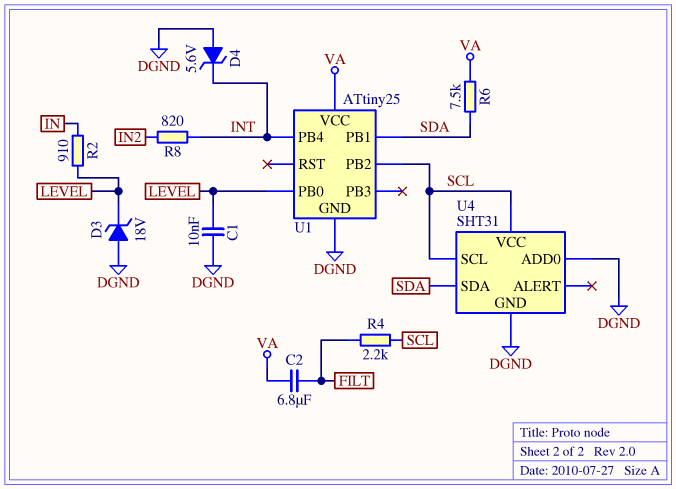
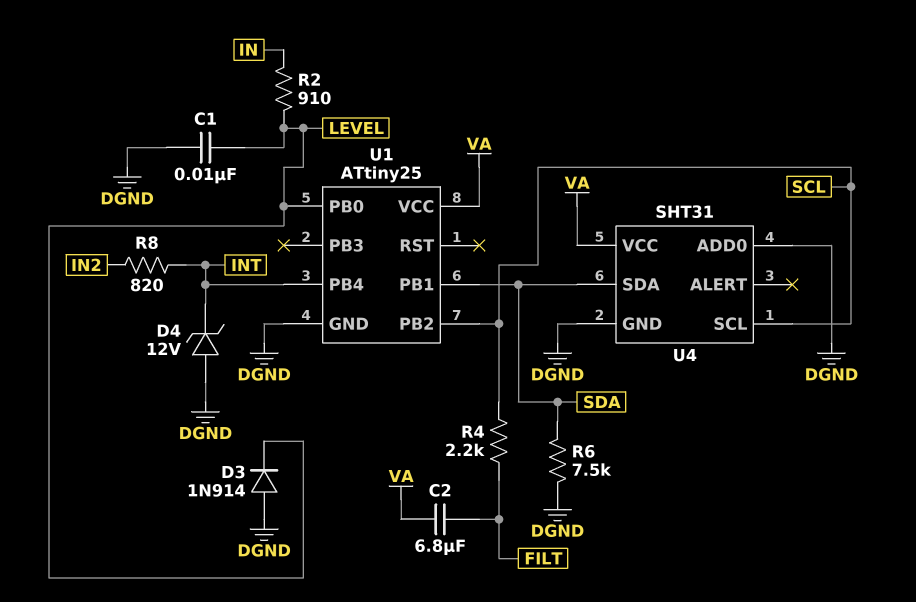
D3: zener 18V (A DGND, K LEVEL) -> diode 1N914 (A DGND, K LEVEL)
D4: zener 5.6V (A DGND, K INT) -> zener 12V (A DGND, K INT)
R6: 7.5k (SDA, VA) -> 7.5k (DGND, SDA)
U4 pin VCC: SCL -> VA

